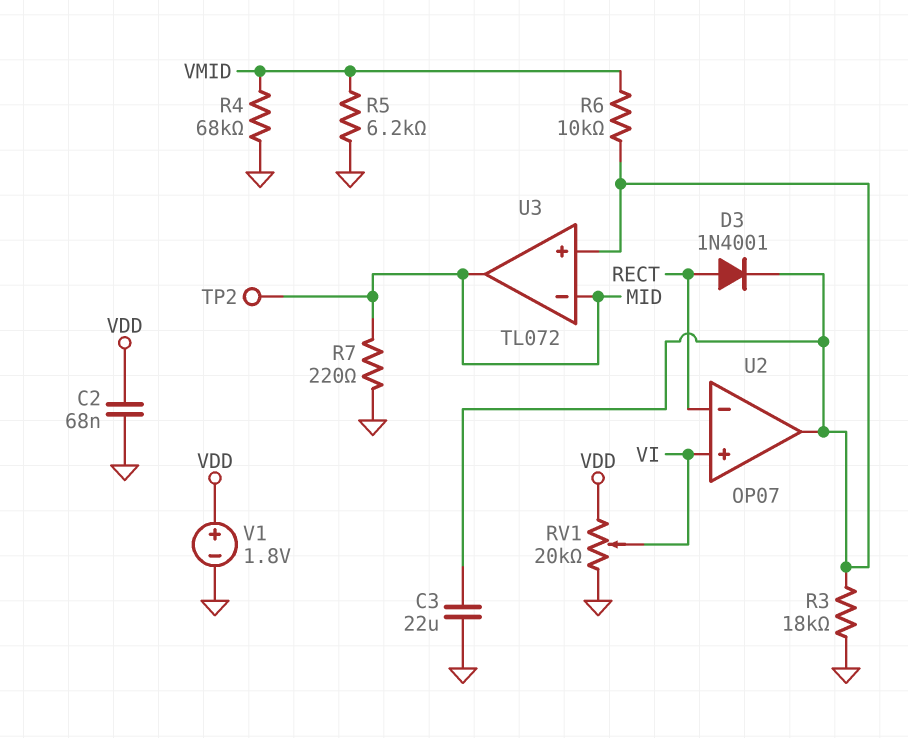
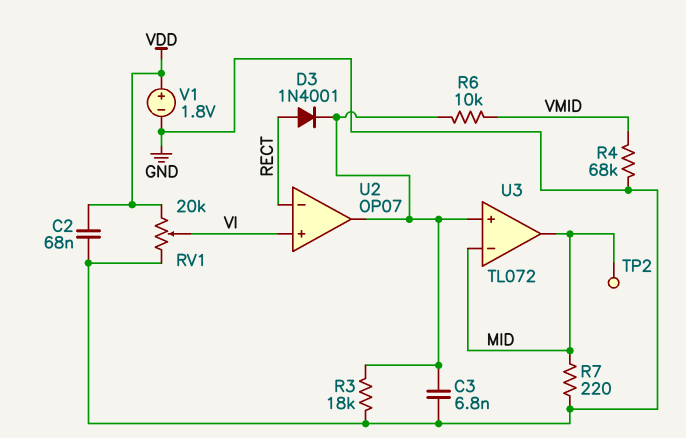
C3: 22uF (GND, U2/out) -> 6.8nF (GND, U2/out)
R5: 6.2k (GND, VMID) -> none

